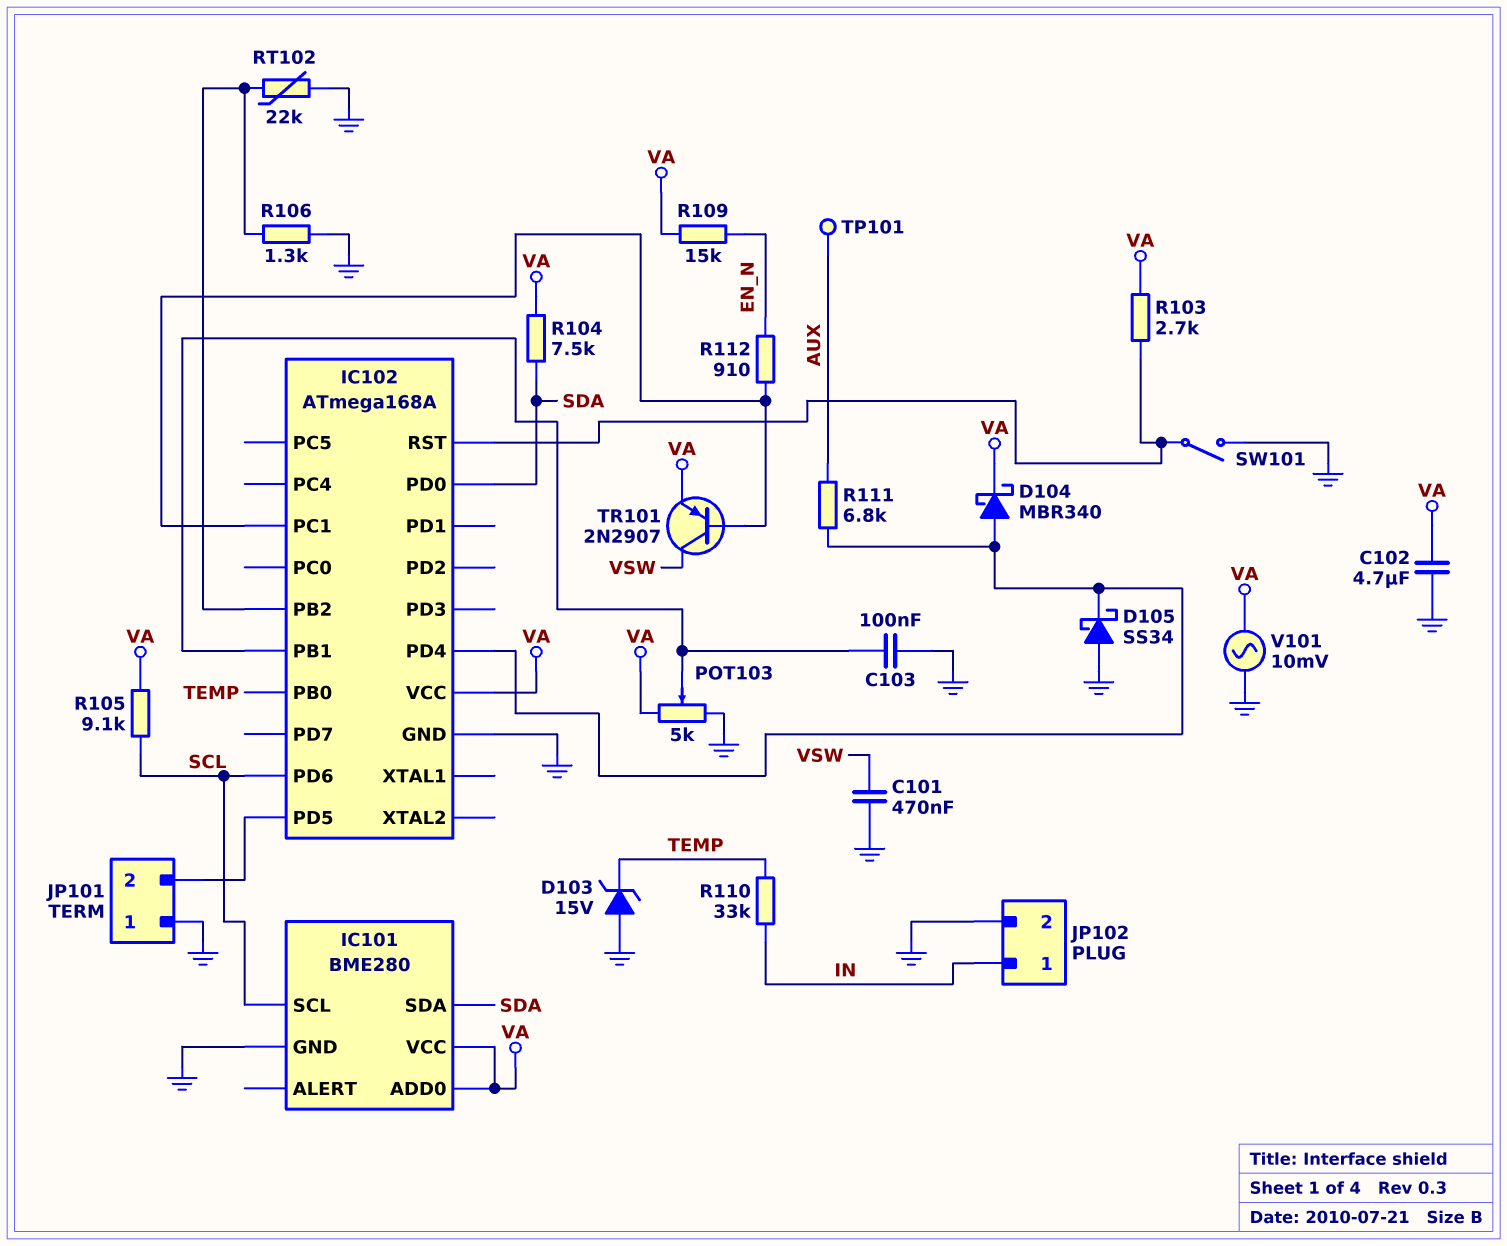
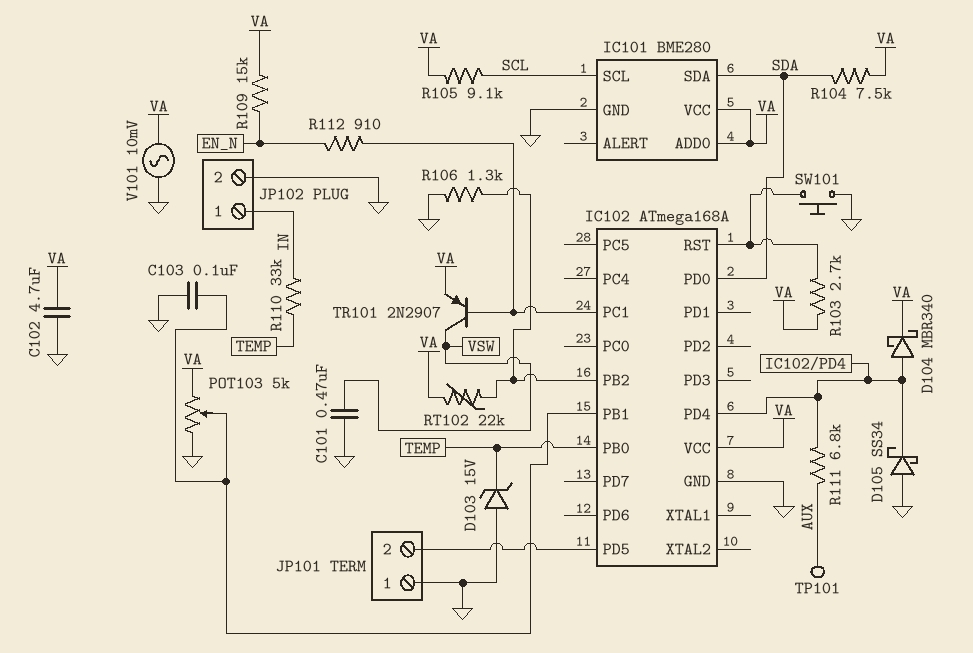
IC102 pin PD6: SCL -> none
RT102: 22k (GND, IC102/PB2) -> 22k (IC102/PB2, VA)
SW101: switch (GND, IC102/RST) -> button (GND, IC102/RST)

